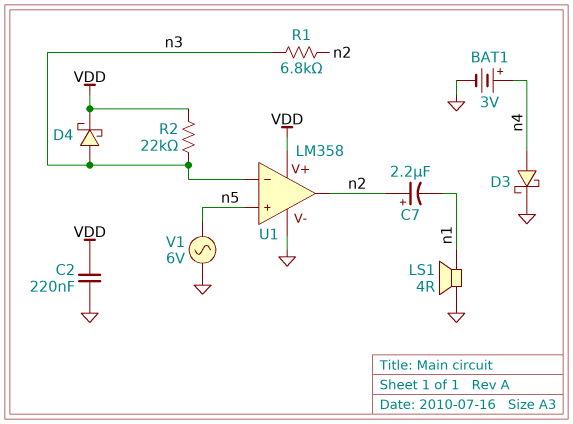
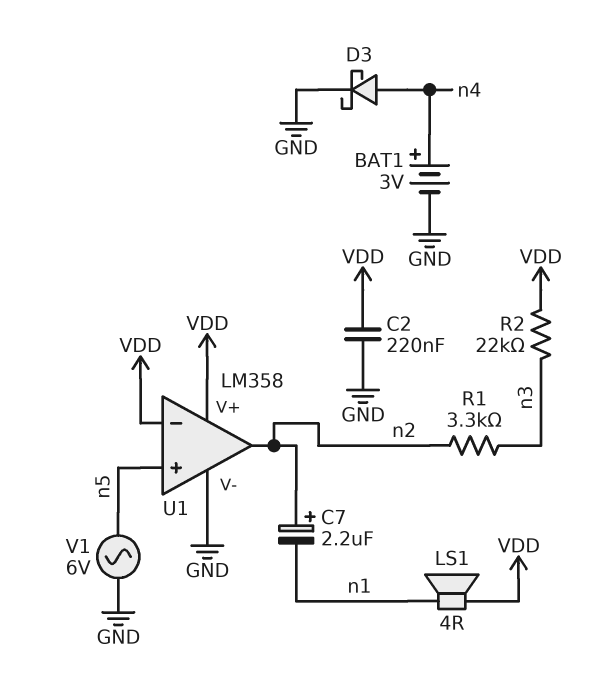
D4: schottky (A n3, K VDD) -> none
LS1: speaker 4R (GND, n1) -> speaker 4R (VDD, n1)
R1: 6.8k (n2, n3) -> 3.3k (n2, n3)
U1 pin in-: n3 -> VDD

